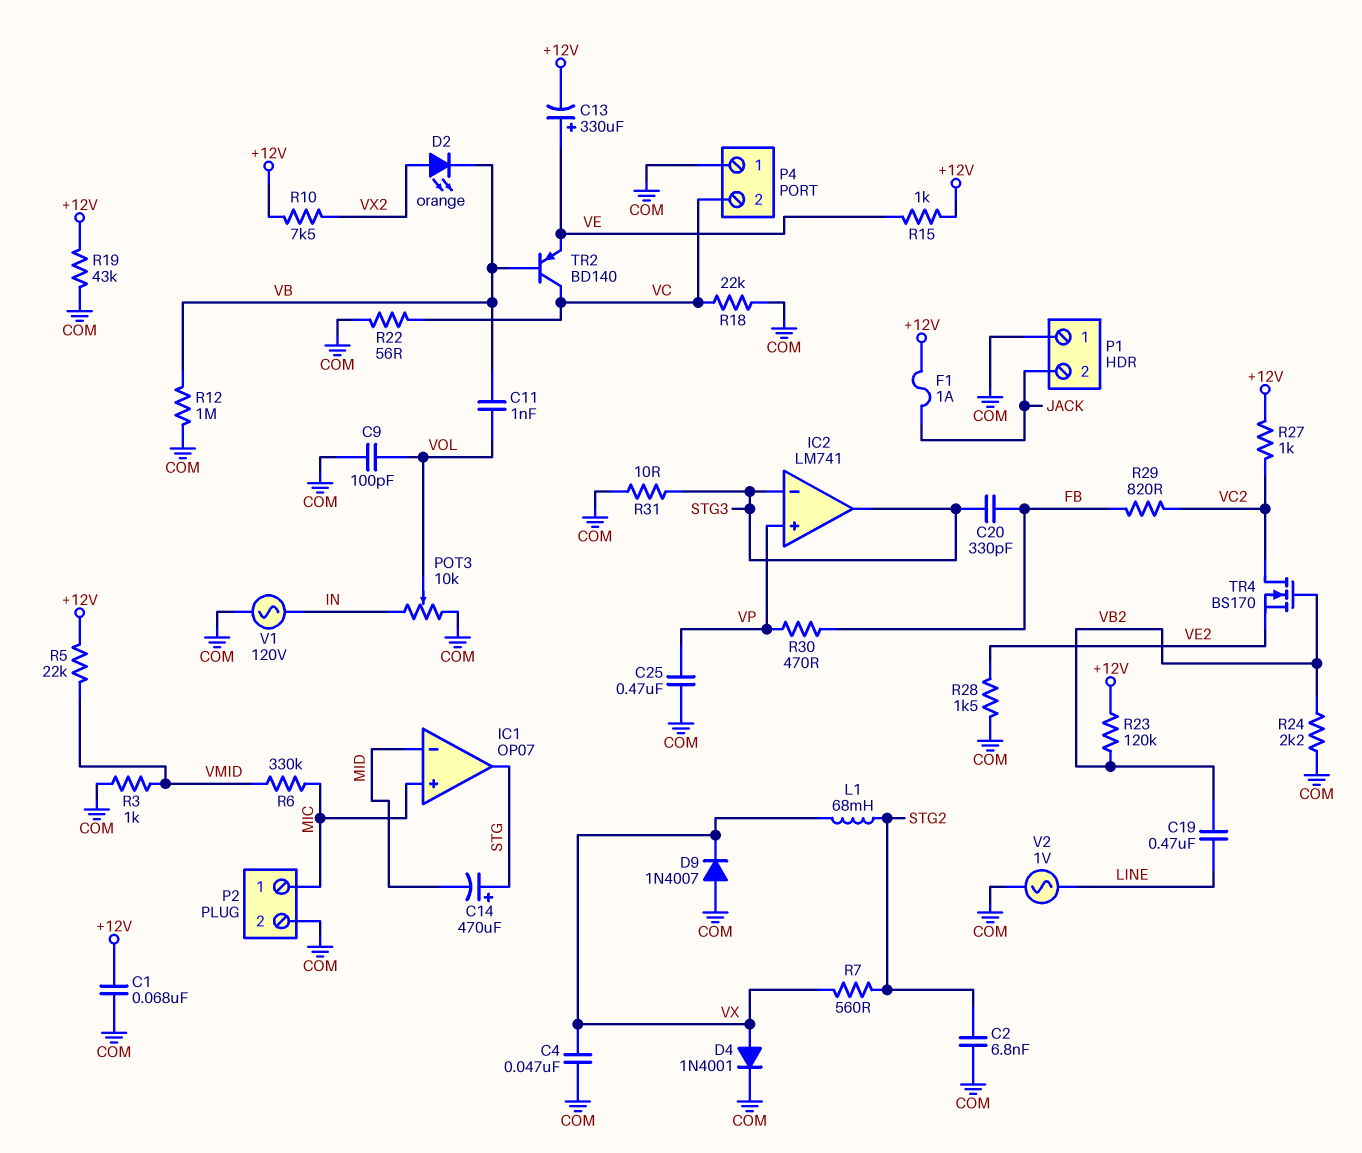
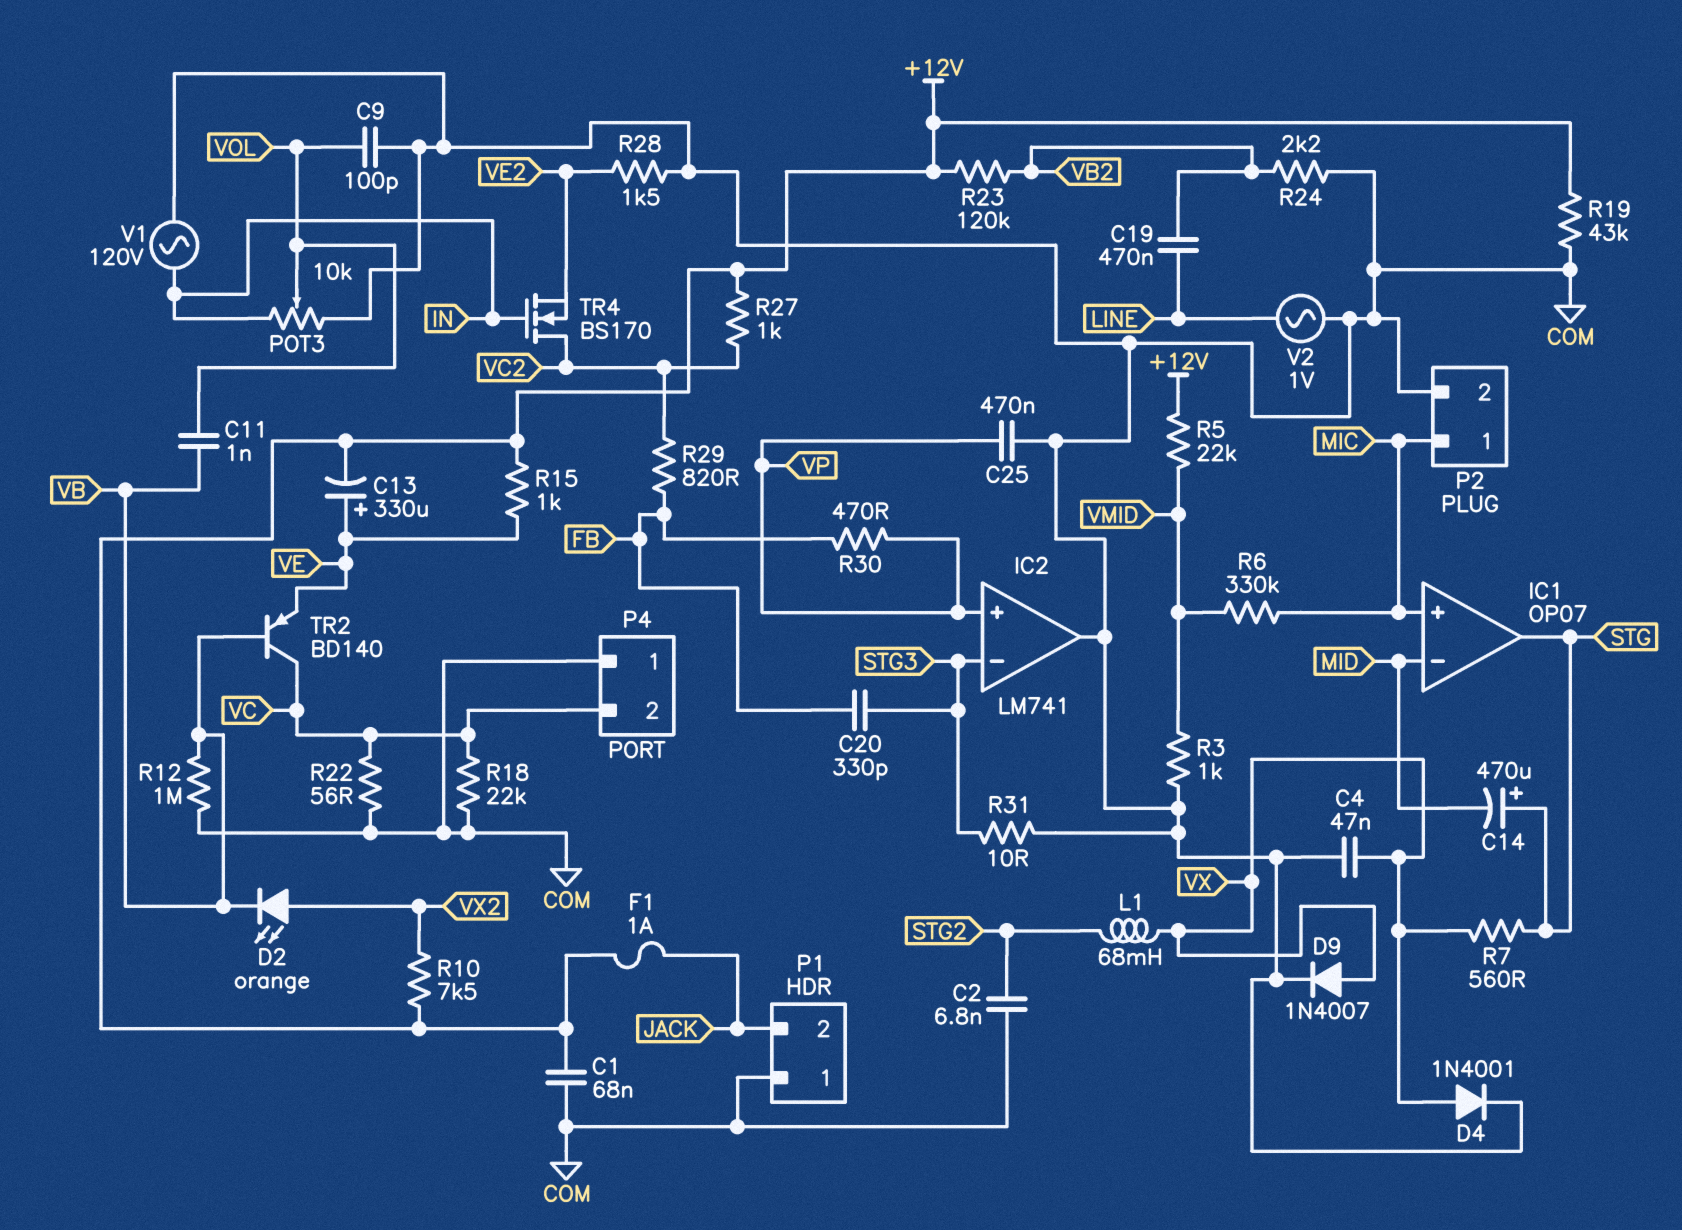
D9: diode 1N4007 (A COM, K VX) -> diode 1N4007 (A VX, K COM)
IC2 pin out: STG3 -> COM
R7: 560 (STG2, VX) -> 560 (STG, VX)
TR4: NMOS BS170 (G VB2, D VC2, S VE2) -> NMOS BS170 (G IN, D VC2, S VE2)

